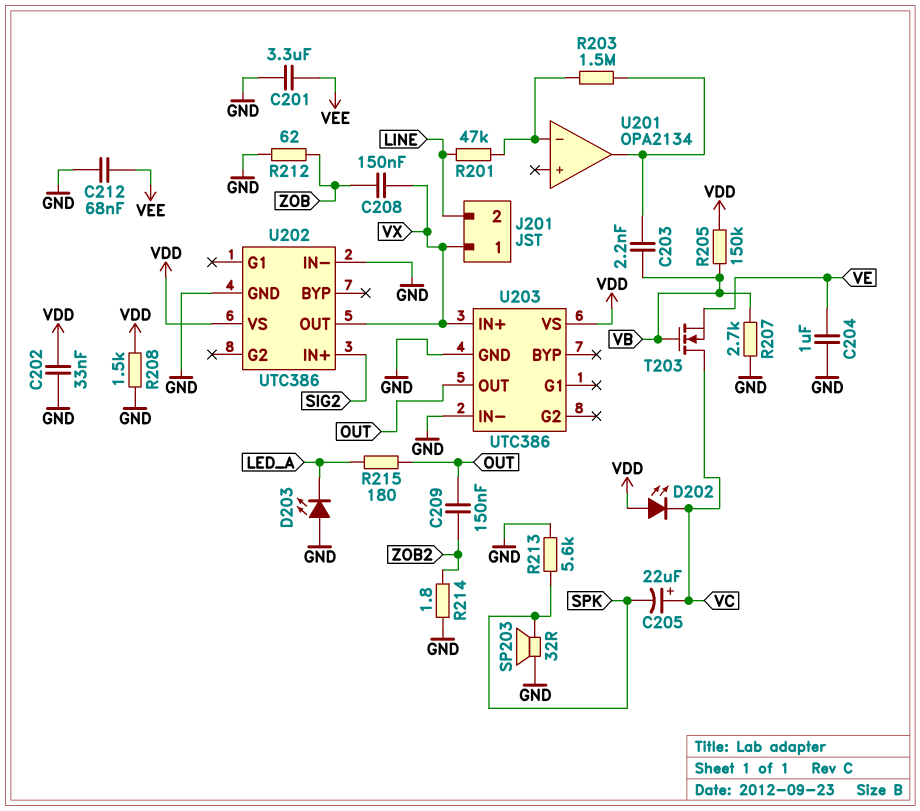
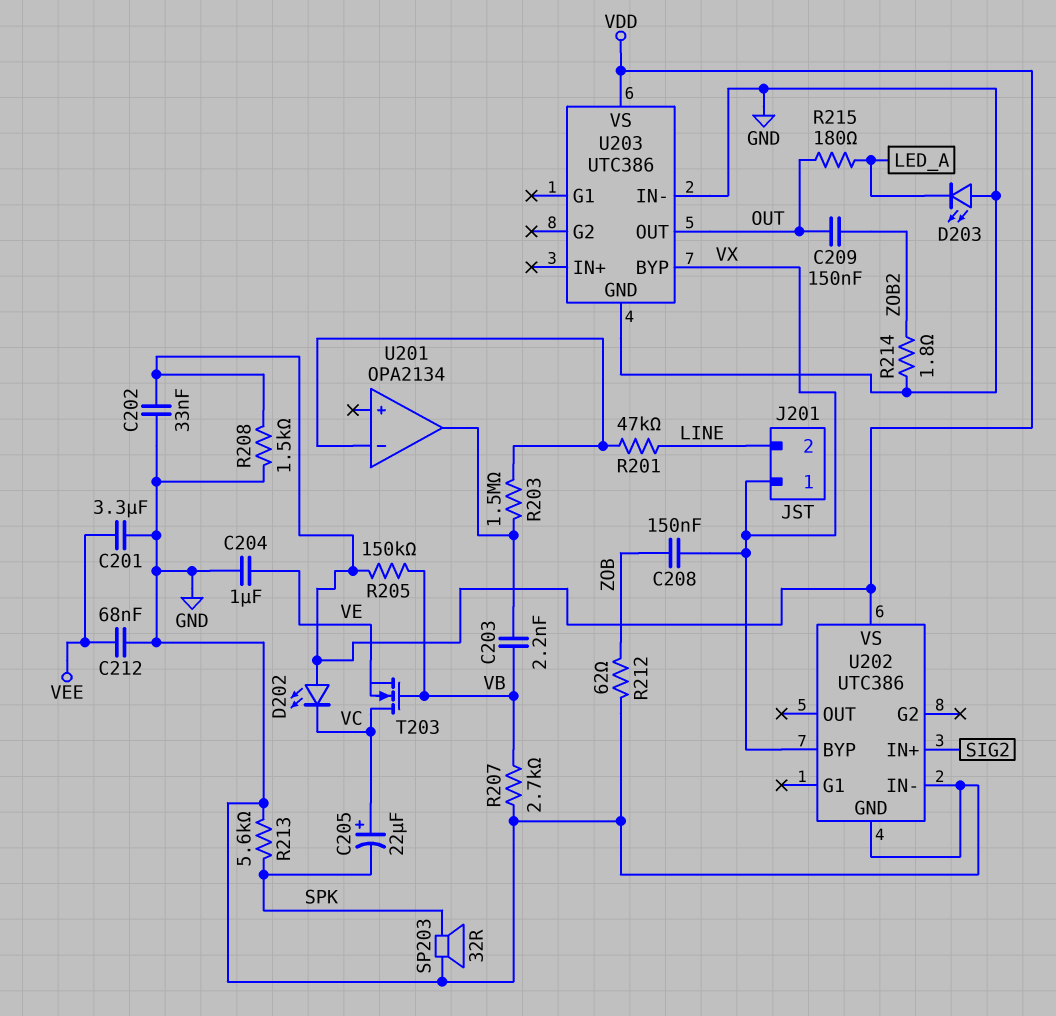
U202 pin BYP: none -> VX
U202 pin OUT: VX -> none
U203 pin BYP: none -> VX
U203 pin IN+: VX -> none

